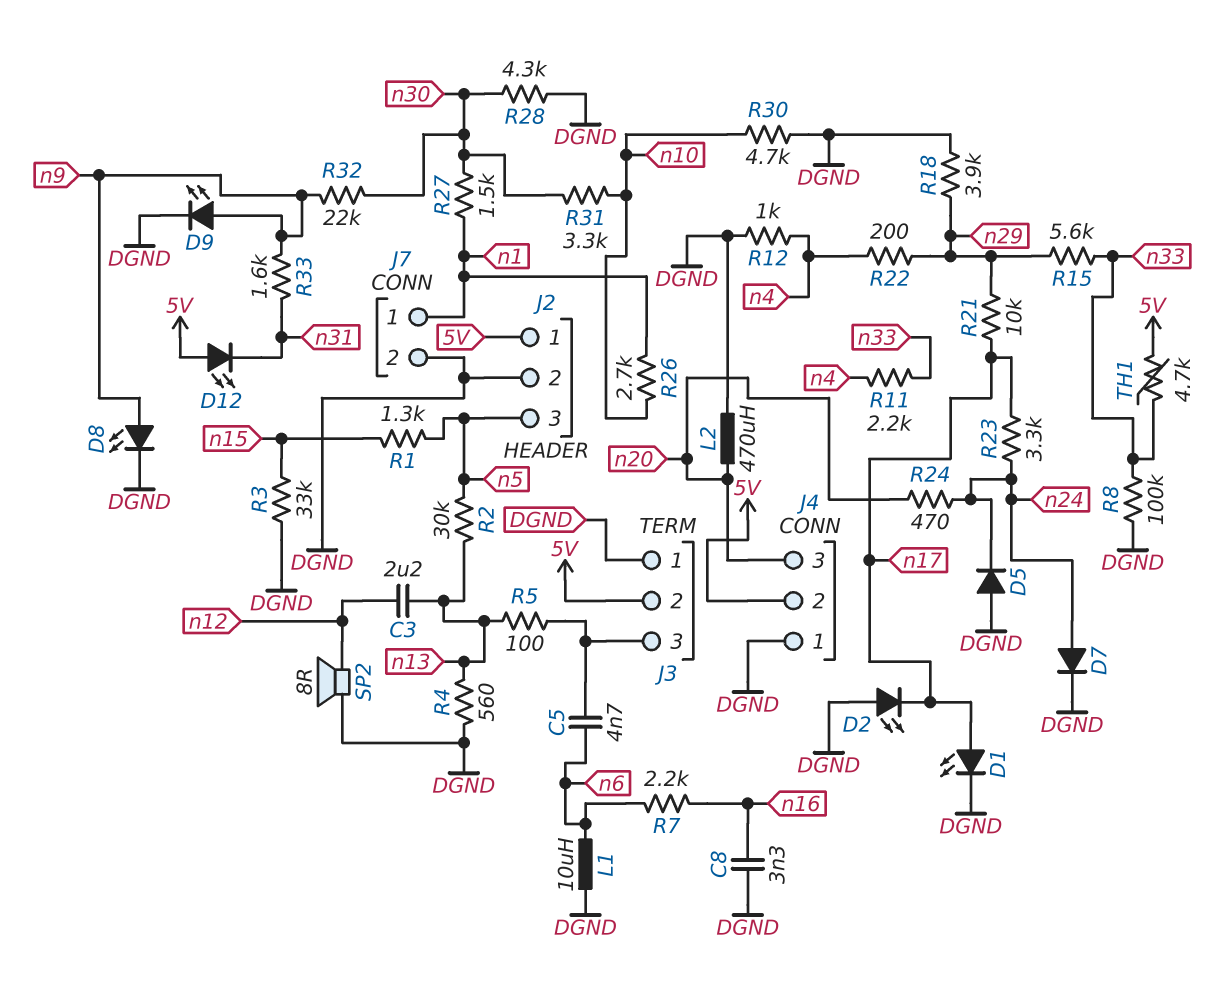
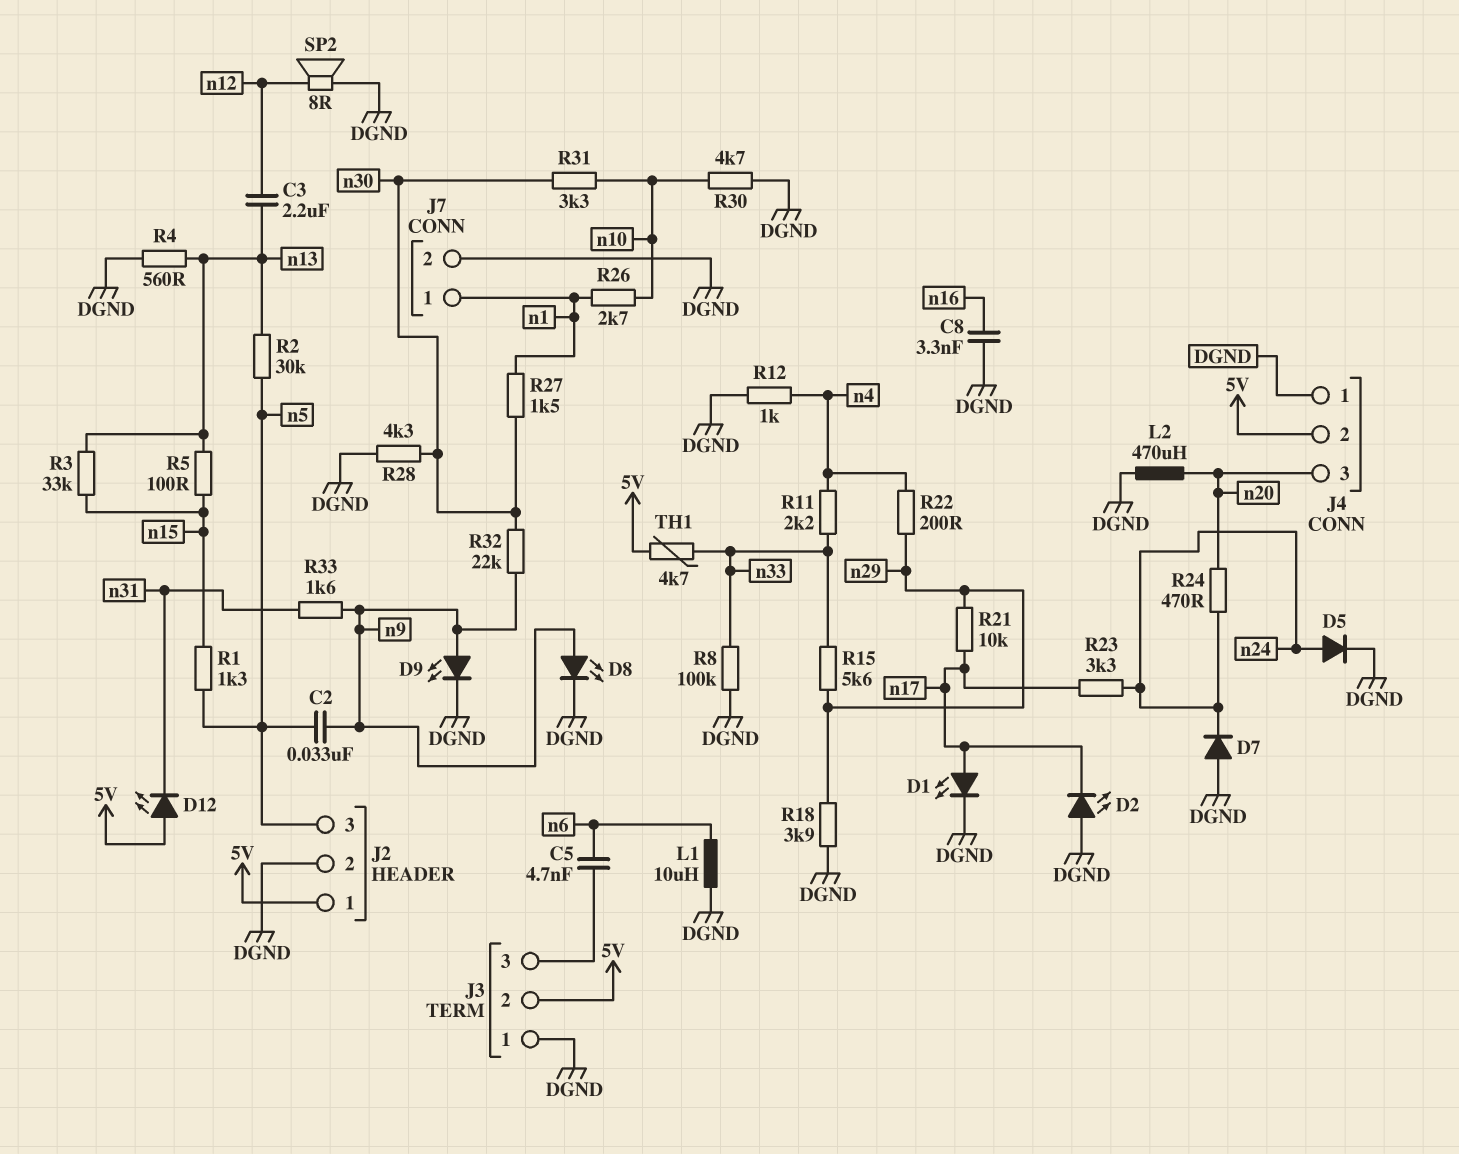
C2: none -> 33nF (n5, n9)
D5: diode (A DGND, K n24) -> diode (A n24, K DGND)
D7: diode (A n24, K DGND) -> diode (A DGND, K n24)
R3: 33k (DGND, n15) -> 33k (n13, n15)
R5: 100 (J3/3, n13) -> 100 (n13, n15)
R7: 2.2k (n6, n16) -> none

